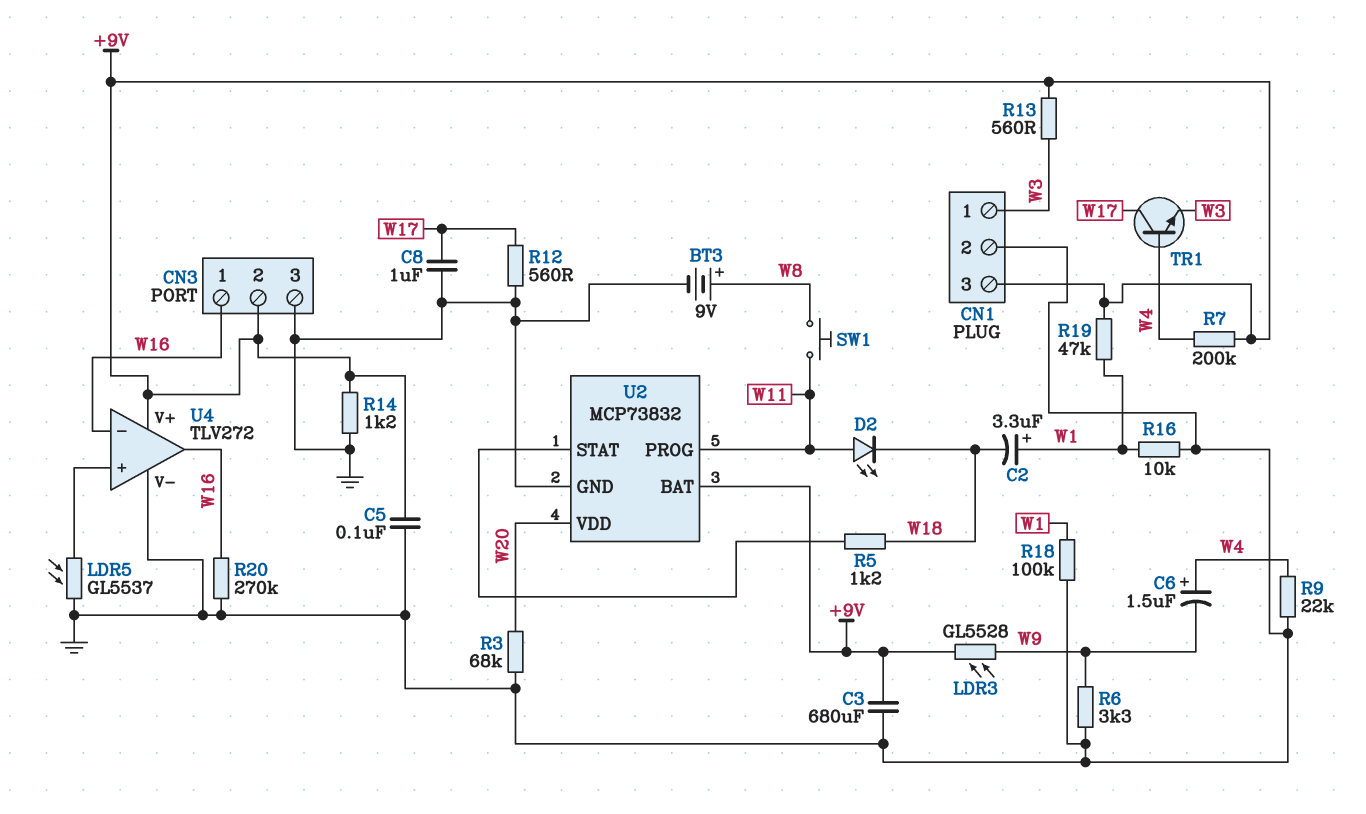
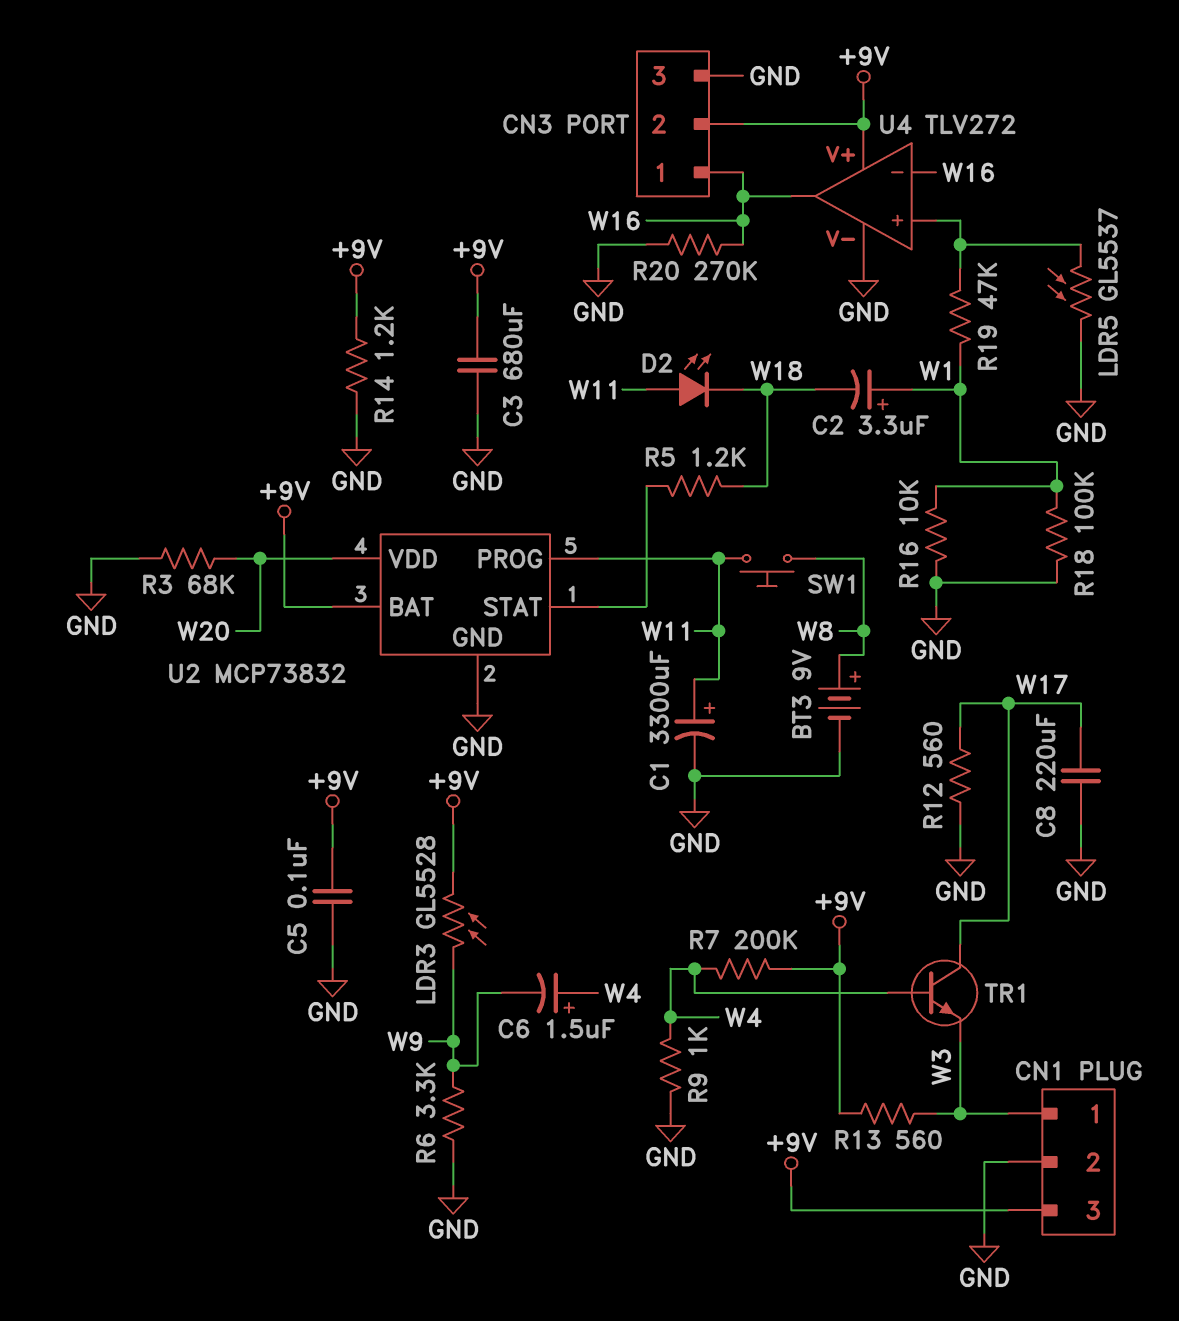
C1: none -> 3300uF (plus W11, minus GND)
C8: 1uF (GND, W17) -> 220uF (GND, W17)
R9: 22k (GND, W4) -> 1k (GND, W4)
R19: 47k (+9V, W1) -> 47k (U4/in+, W1)

